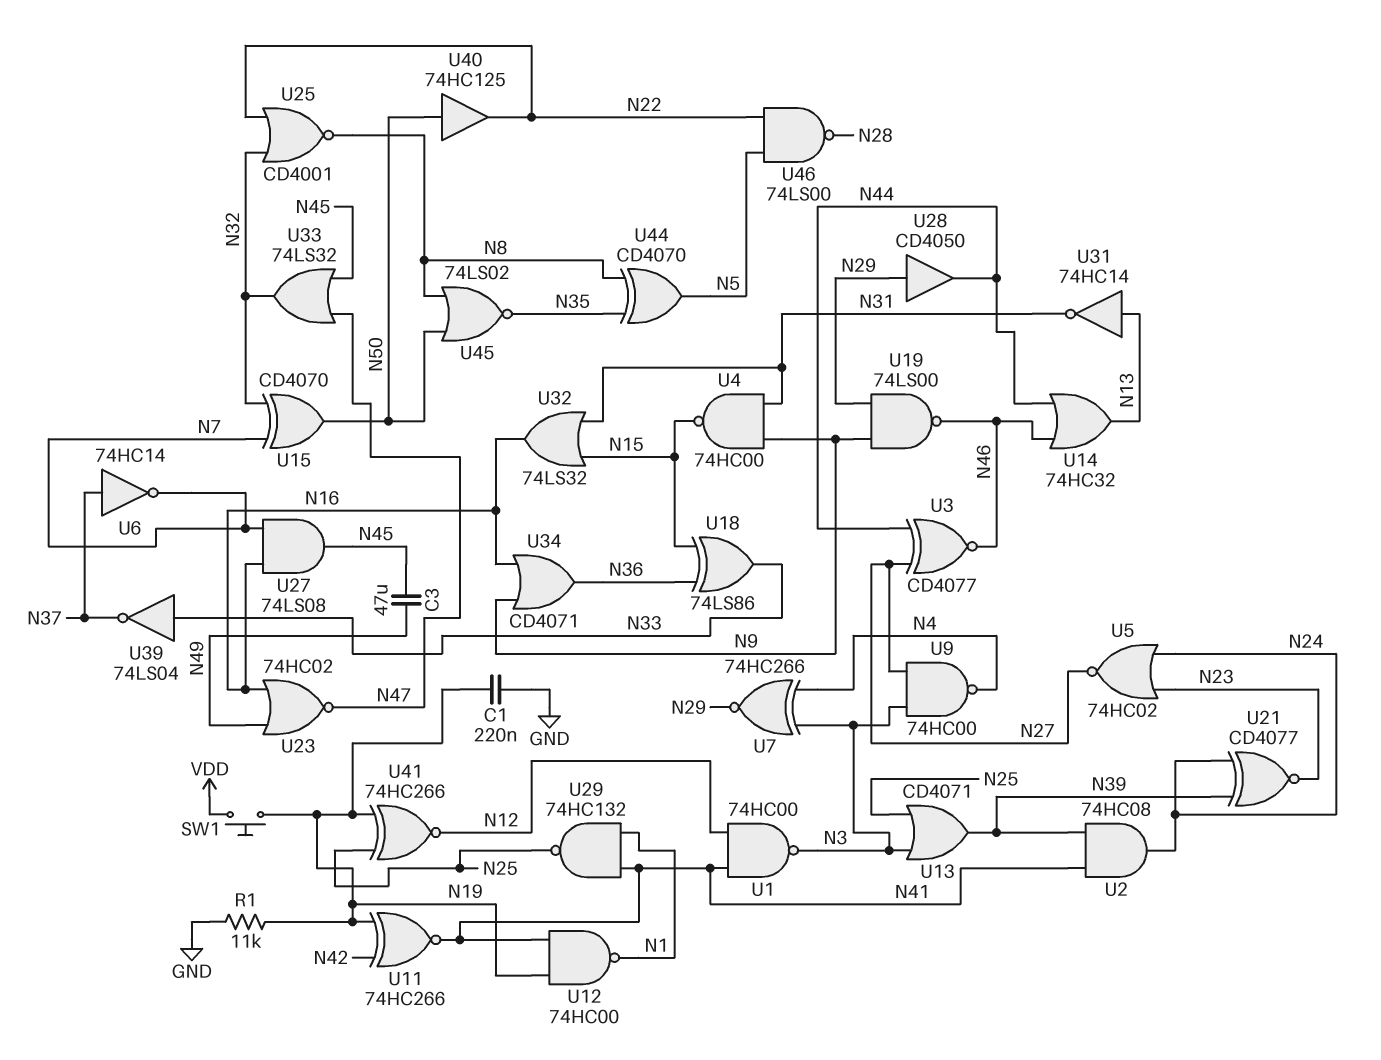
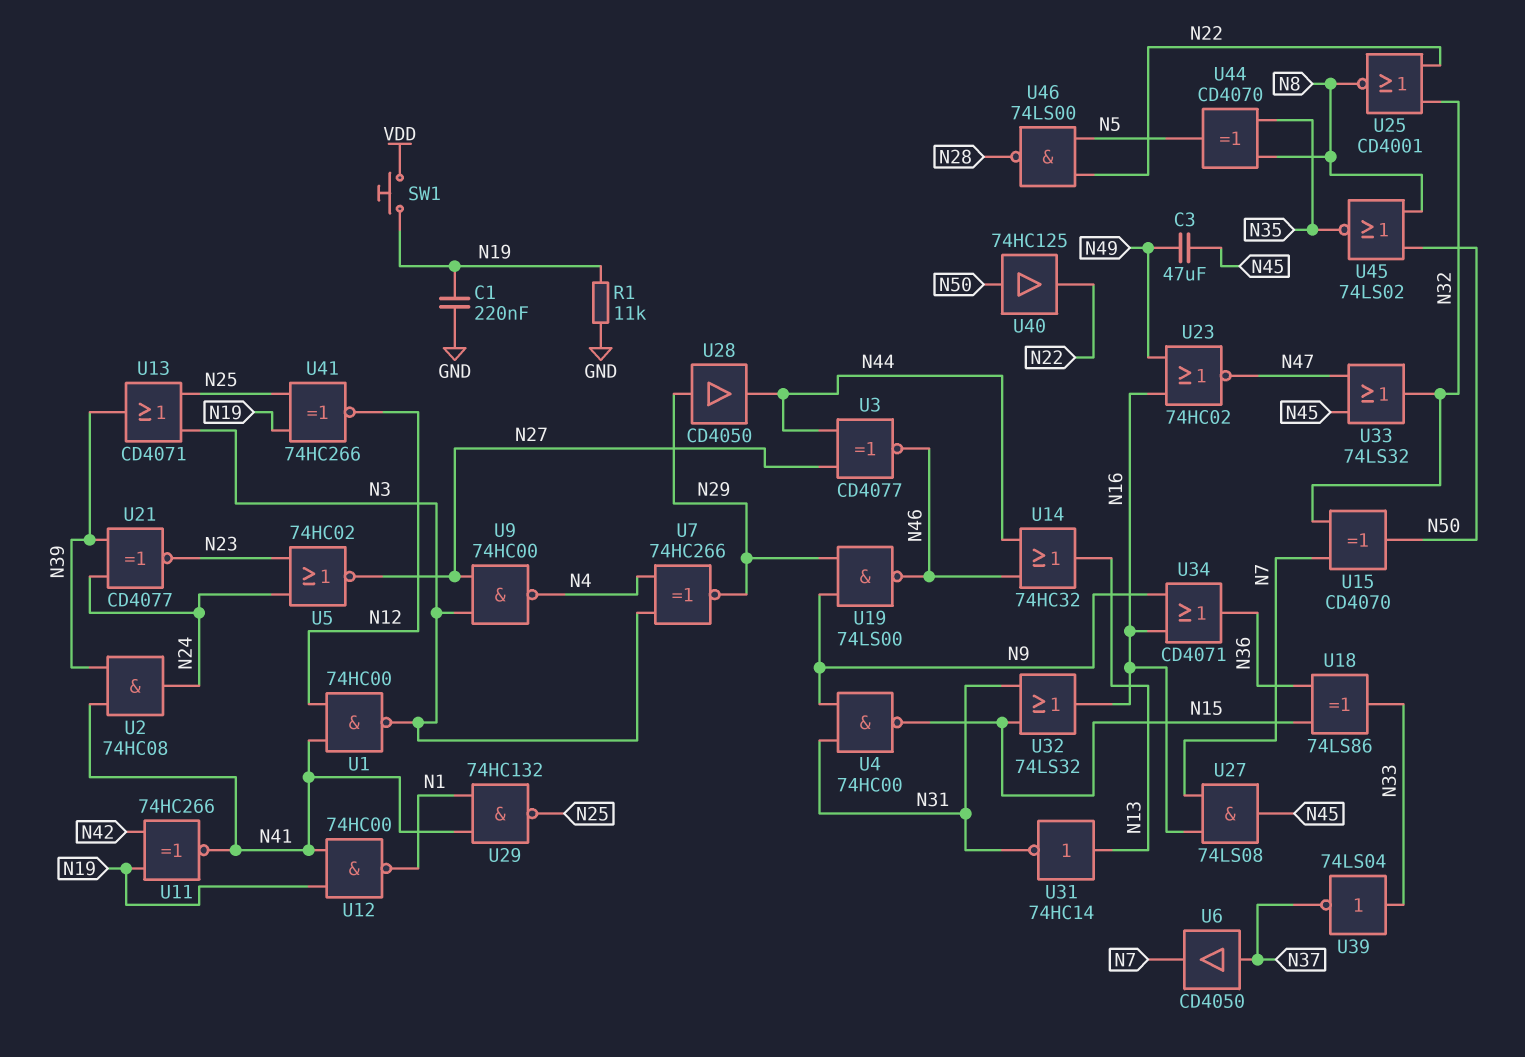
U6: NOT 74HC14 (in N37, out N7) -> buffer CD4050 (in N37, out N7)

